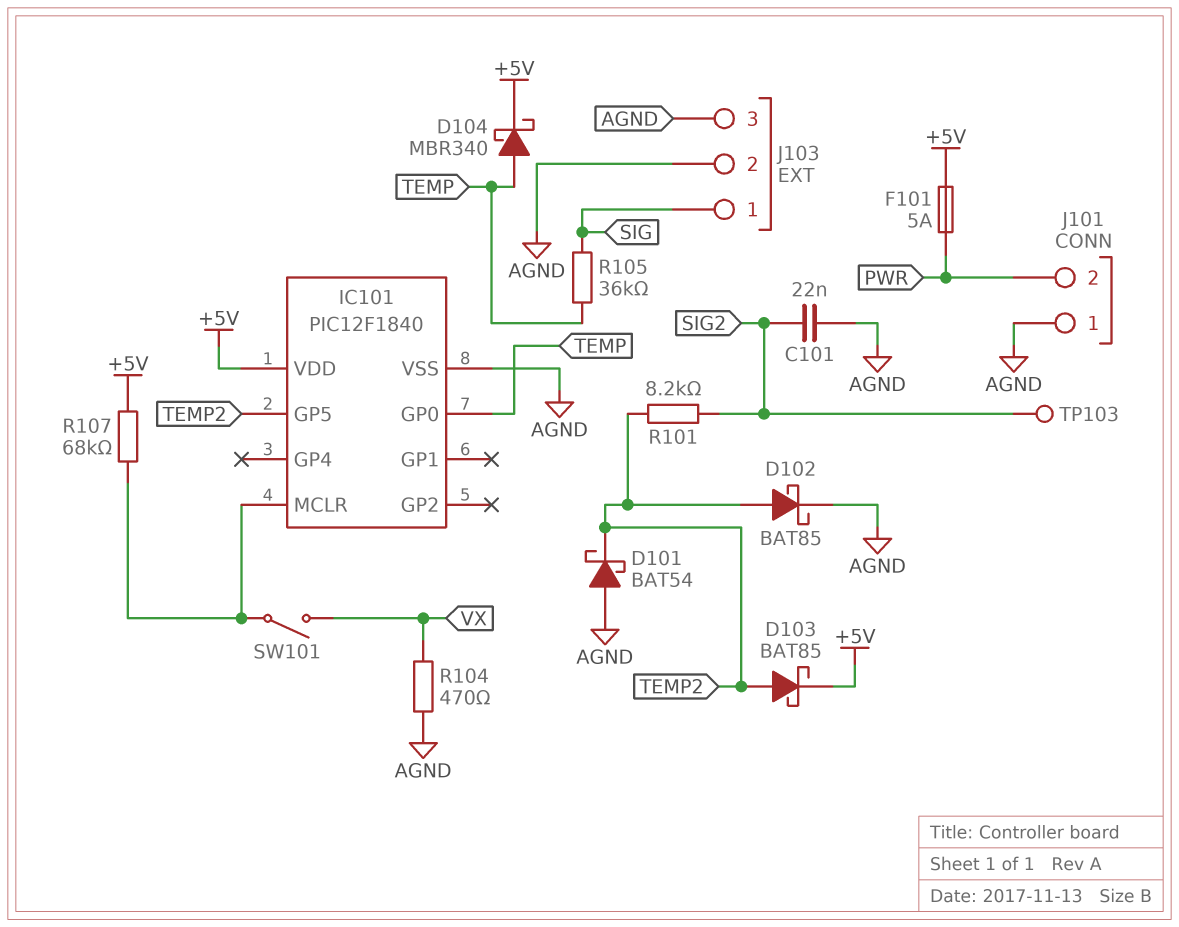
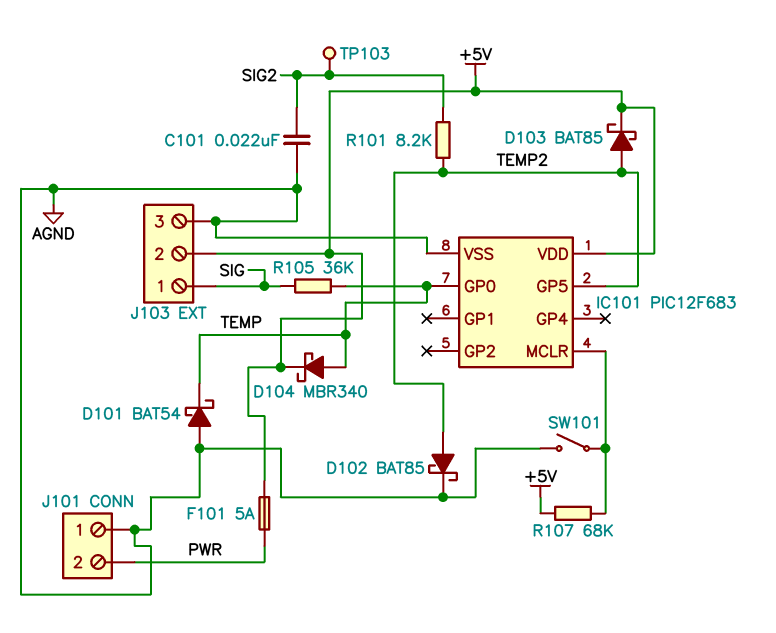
D101: schottky BAT54 (A AGND, K TEMP2) -> schottky BAT54 (A AGND, K TEMP)
IC101: PIC12F1840 -> PIC12F683
J103 pin 2: AGND -> +5V
R104: 470 (AGND, VX) -> none
SW101: switch (IC101/MCLR, VX) -> switch (AGND, IC101/MCLR)

